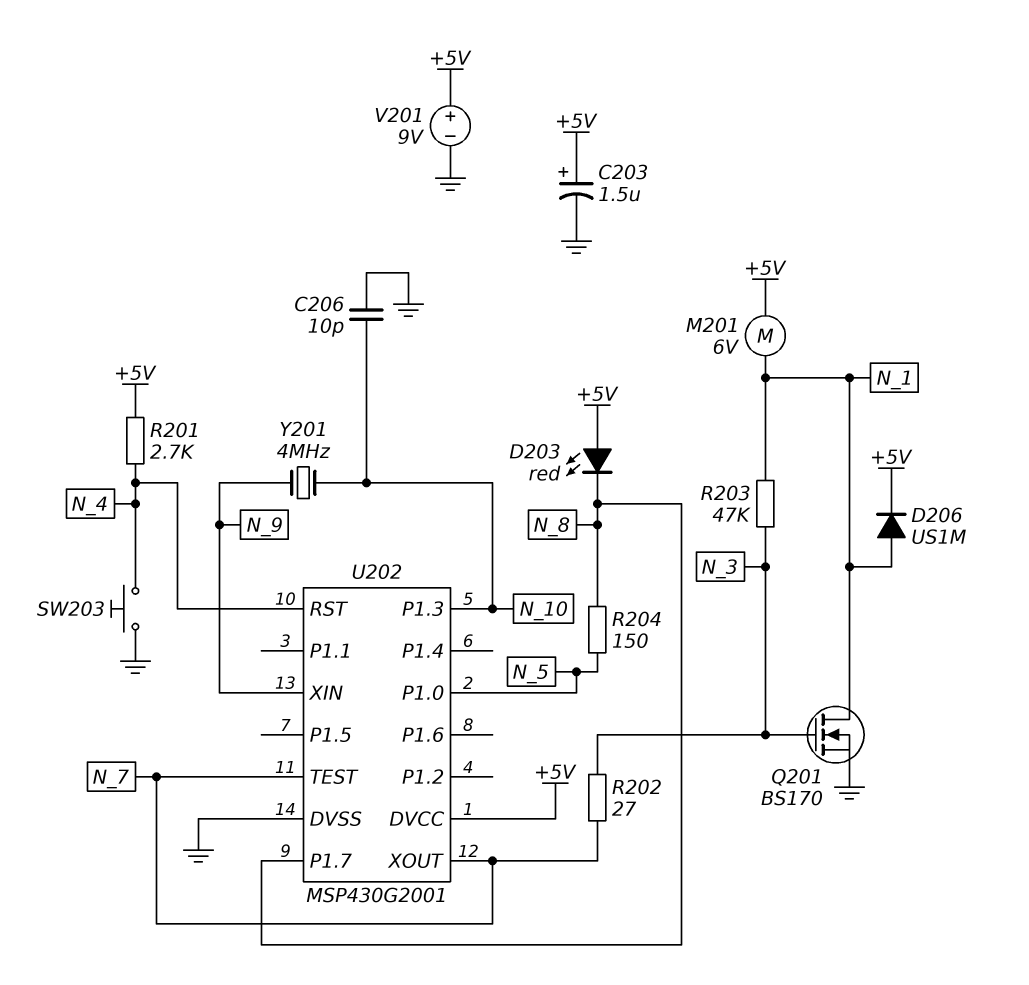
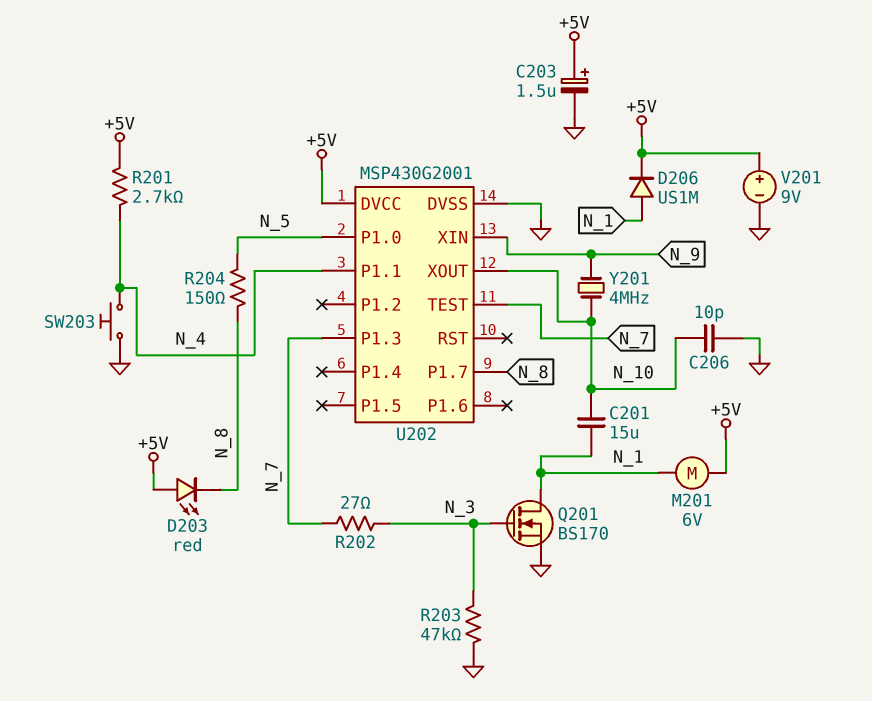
C201: none -> 15uF (N_1, N_10)
R203: 47k (N_1, N_3) -> 47k (GND, N_3)
U202 pin P1.1: none -> N_4
U202 pin P1.3: N_10 -> N_7
U202 pin RST: N_4 -> none
U202 pin XOUT: N_7 -> N_10

